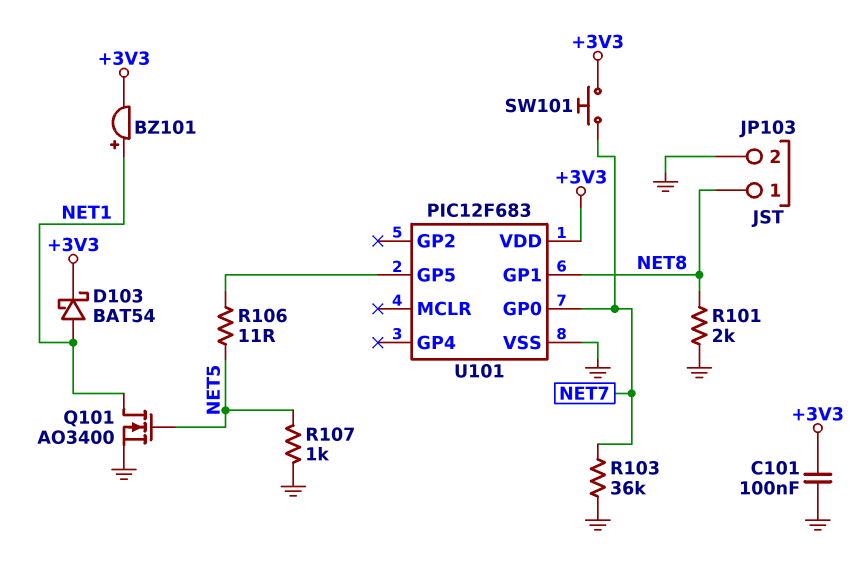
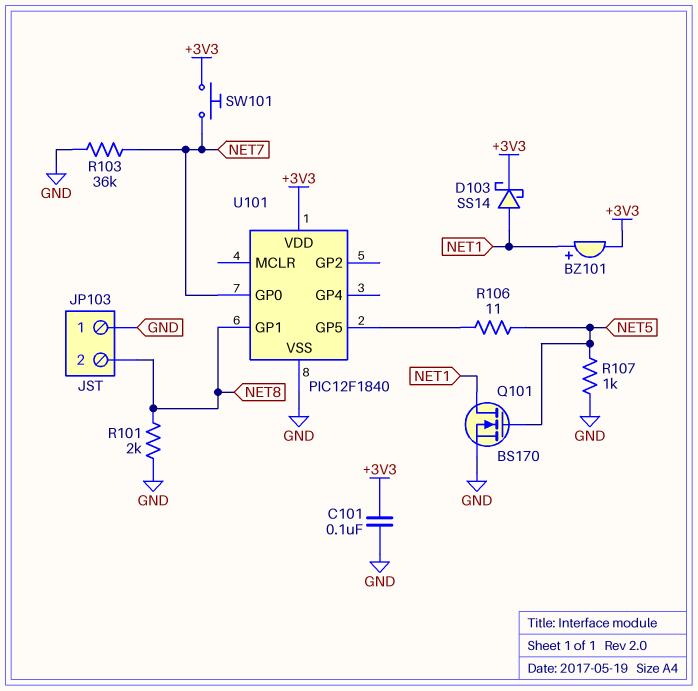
D103: schottky BAT54 (A NET1, K +3V3) -> schottky SS14 (A NET1, K +3V3)
JP103 pin 1: NET8 -> GND
JP103 pin 2: GND -> NET8
Q101: NMOS AO3400 (G NET5, D NET1, S GND) -> NMOS BS170 (G NET5, D NET1, S GND)
U101: PIC12F683 -> PIC12F1840

